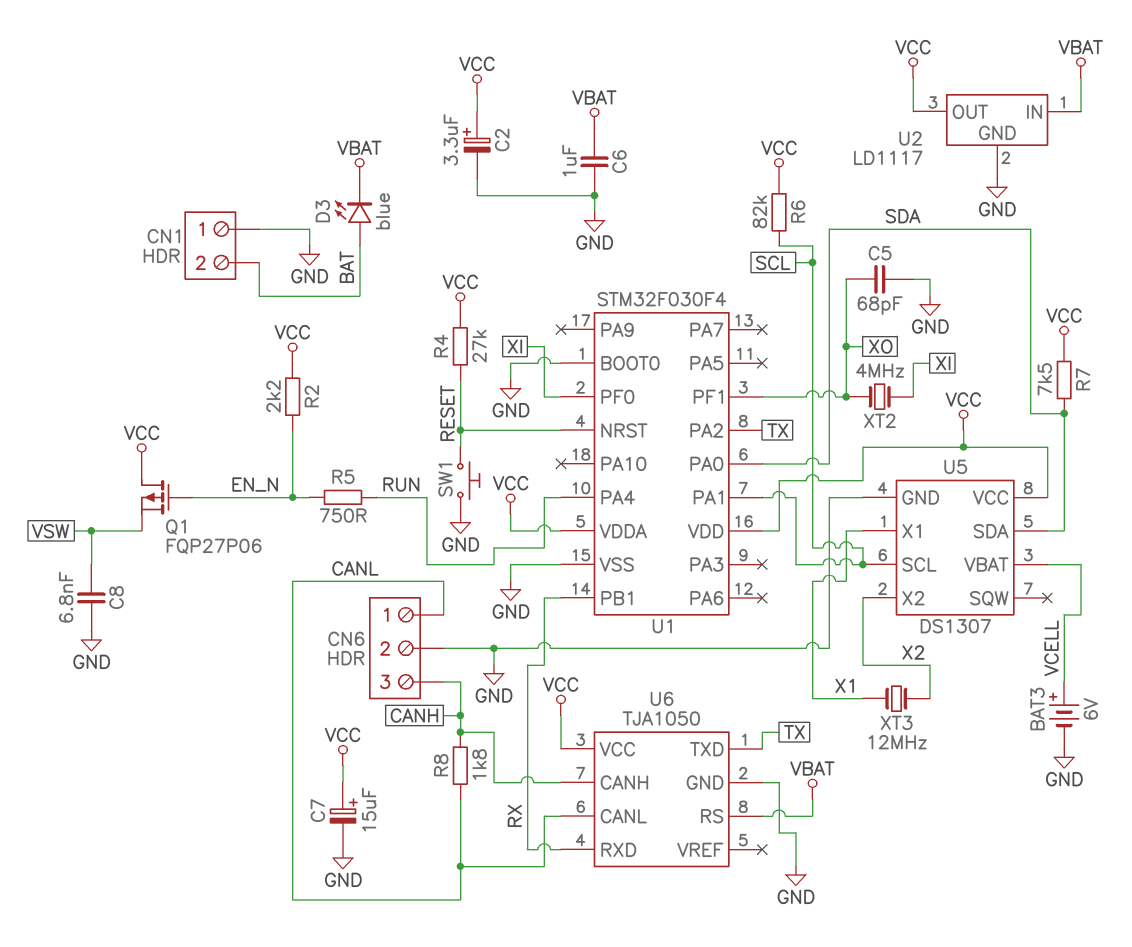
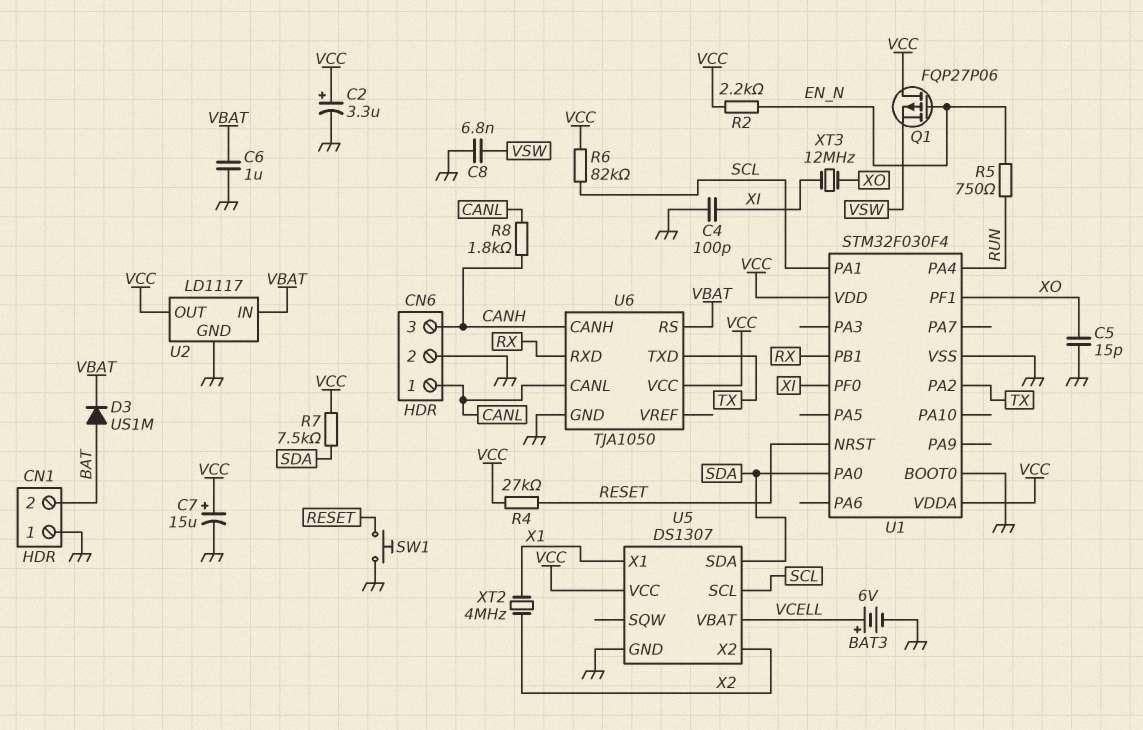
C4: none -> 100pF (GND, XI)
C5: 68pF (GND, XO) -> 15pF (GND, XO)
D3: LED blue (A BAT, K VBAT) -> diode US1M (A BAT, K VBAT)
XT2: 4MHz (XI, XO) -> 4MHz (X1, X2)
XT3: 12MHz (X1, X2) -> 12MHz (XI, XO)

